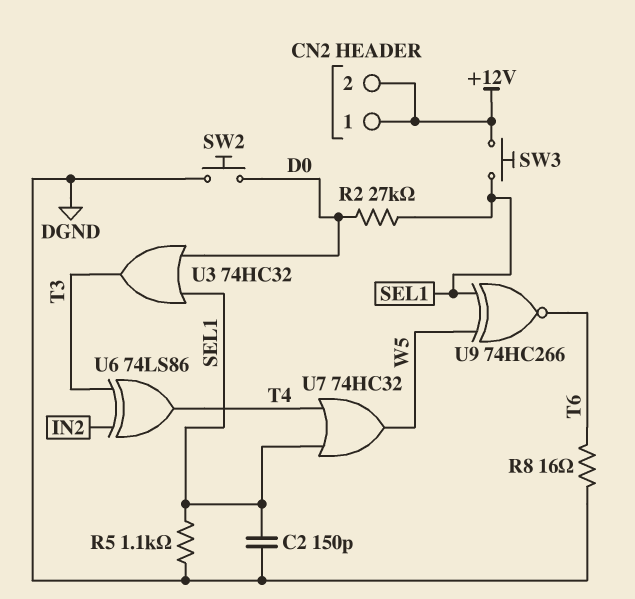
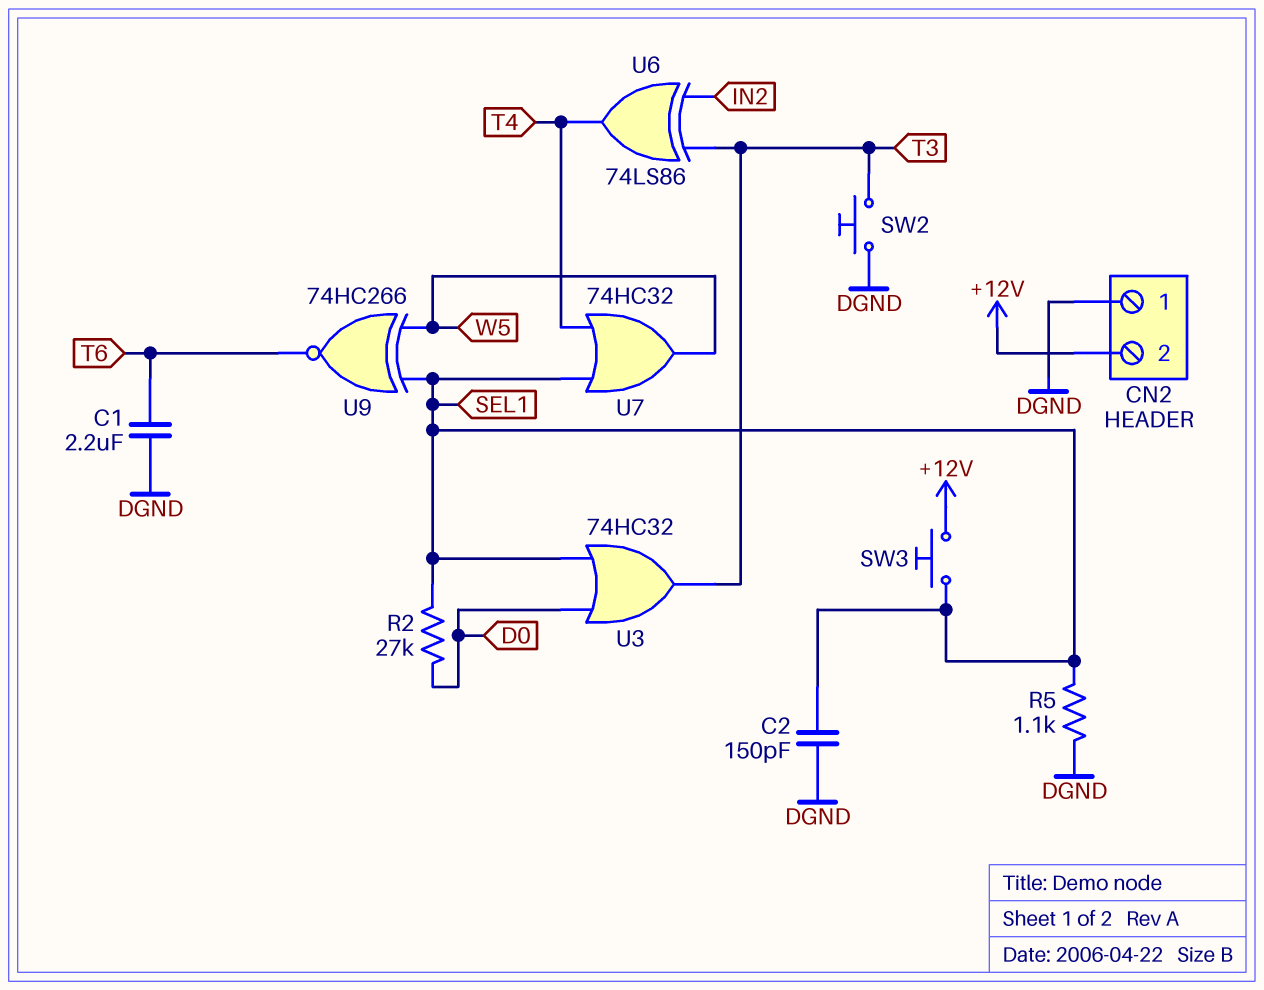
C1: none -> 2.2uF (DGND, T6)
CN2 pin 1: +12V -> DGND
R8: 16 (DGND, T6) -> none
SW2: button (D0, DGND) -> button (DGND, T3)

